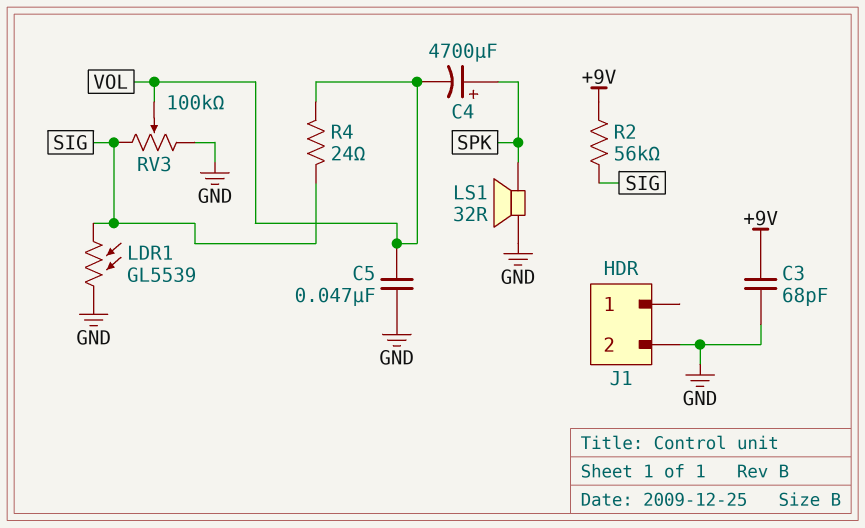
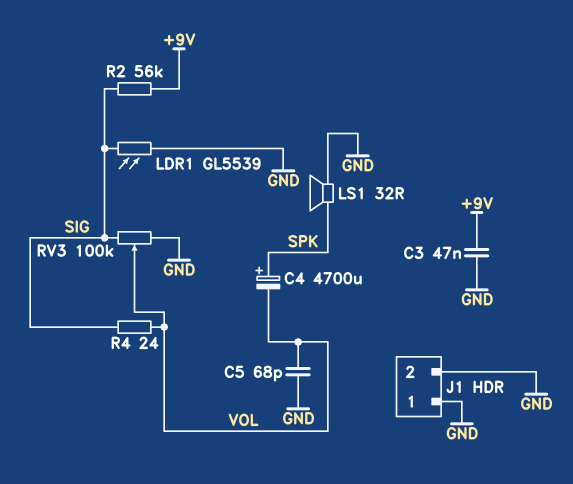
C3: 68pF (+9V, GND) -> 47nF (+9V, GND)
C5: 47nF (GND, VOL) -> 68pF (GND, VOL)
J1 pin 1: none -> GND

